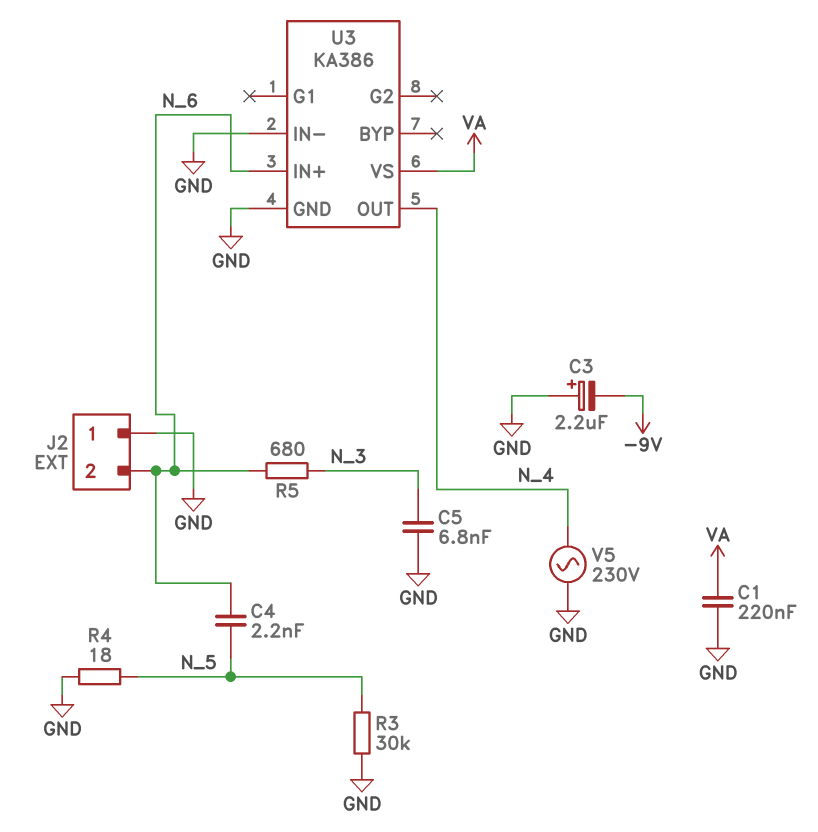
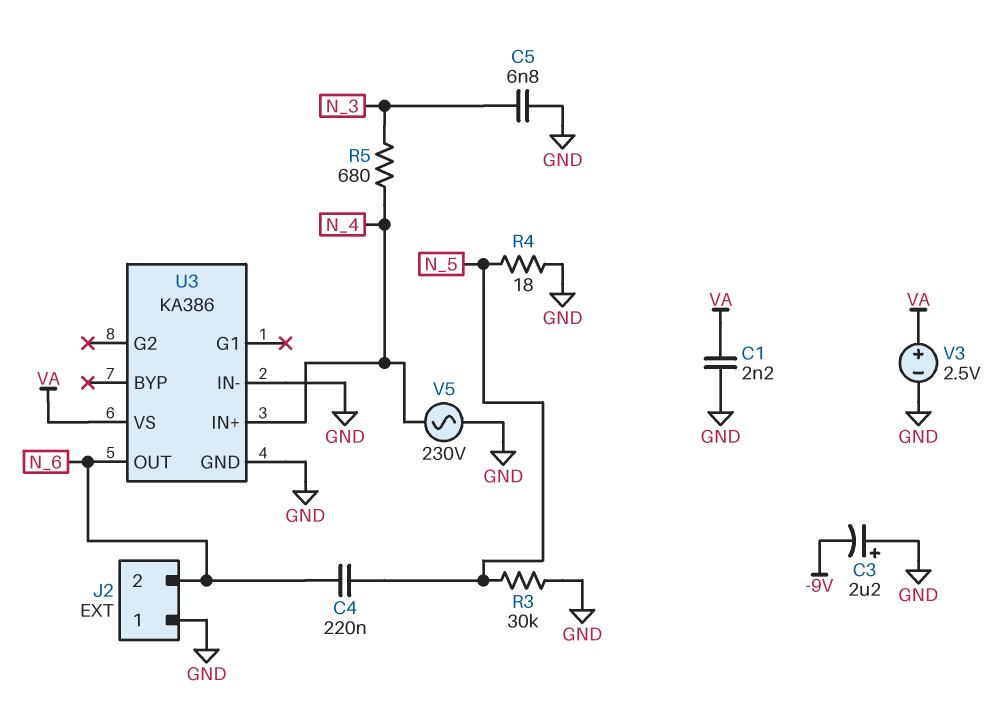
C1: 220nF (GND, VA) -> 2.2nF (GND, VA)
C4: 2.2nF (N_5, N_6) -> 220nF (N_5, N_6)
R5: 680 (N_3, N_6) -> 680 (N_3, N_4)
U3 pin IN+: N_6 -> N_4
U3 pin OUT: N_4 -> N_6
V3: none -> 2.5V (plus VA, minus GND)

